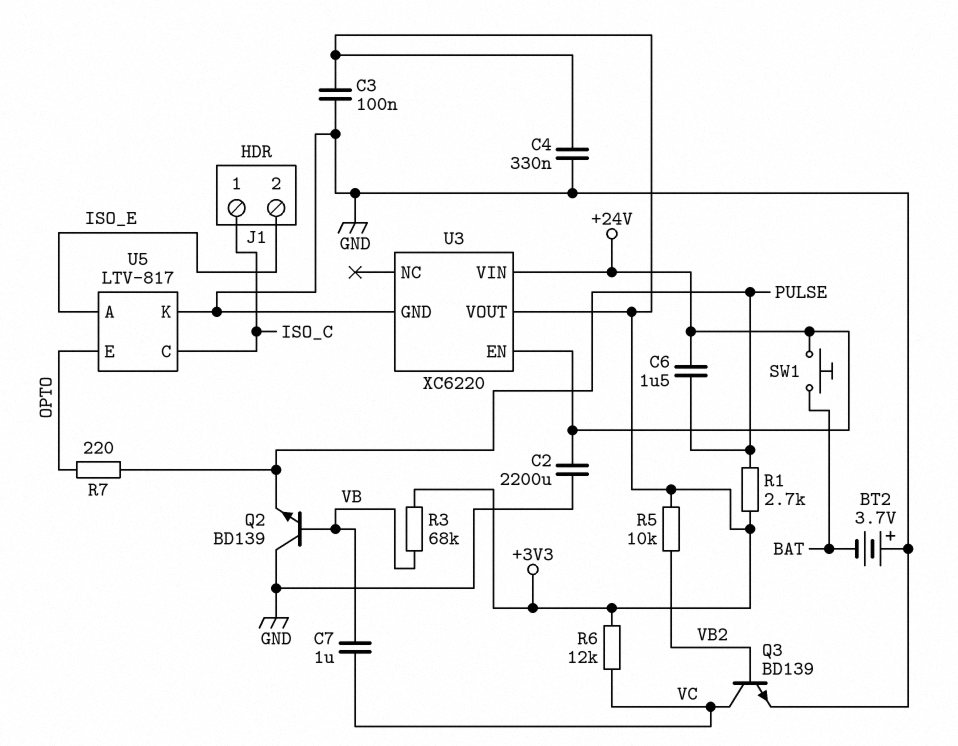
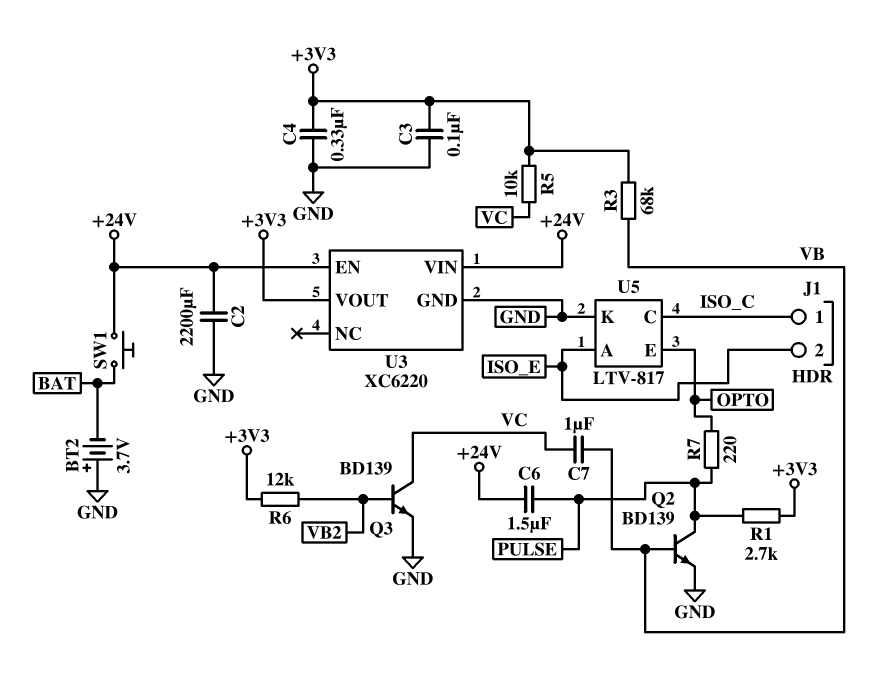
Q2: NPN BD139 (B VB, C GND, E PULSE) -> NPN BD139 (B VB, C PULSE, E GND)
R5: 10k (+3V3, VB2) -> 10k (+3V3, VC)
R6: 12k (+3V3, VC) -> 12k (+3V3, VB2)

